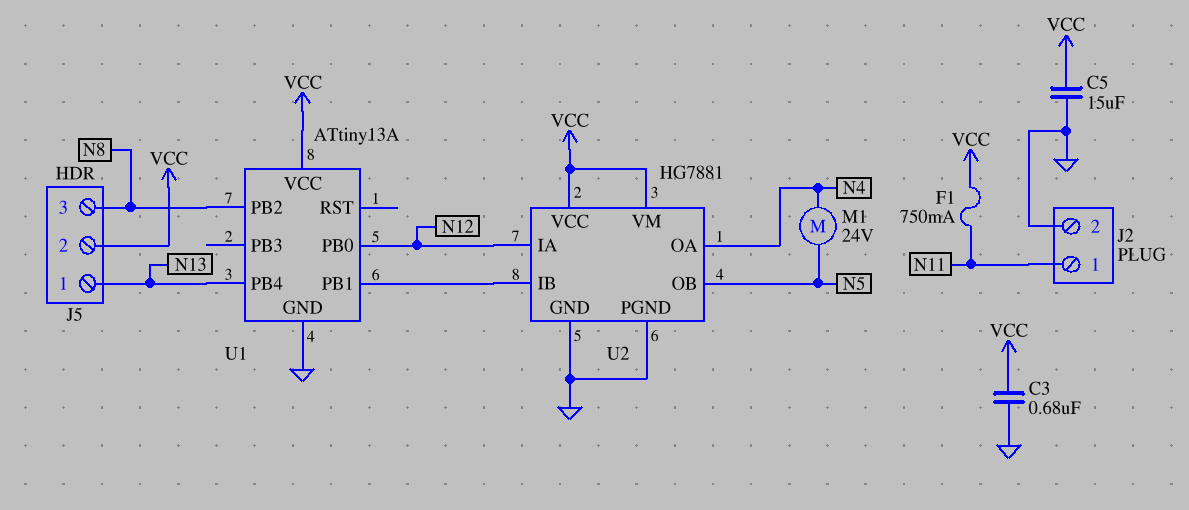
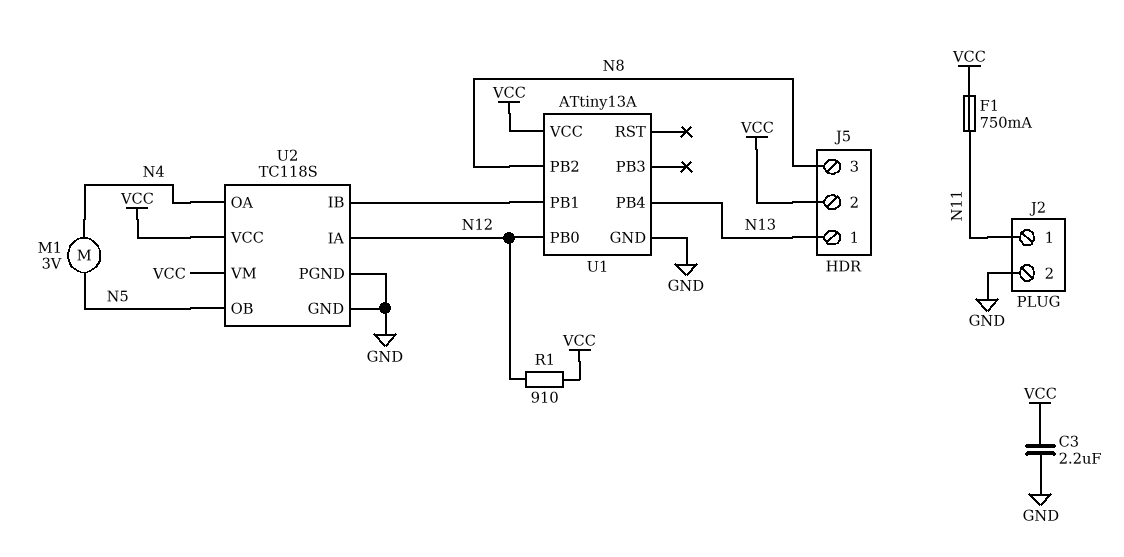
C3: 680nF (GND, VCC) -> 2.2uF (GND, VCC)
C5: 15uF (GND, VCC) -> none
M1: motor 24V (N4, N5) -> motor 3V (N4, N5)
R1: none -> 910 (N12, VCC)
U2: HG7881 -> TC118S

